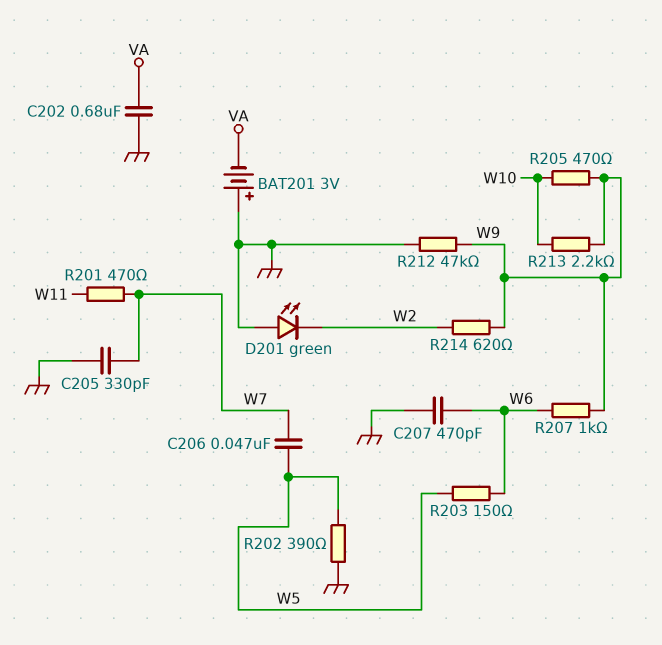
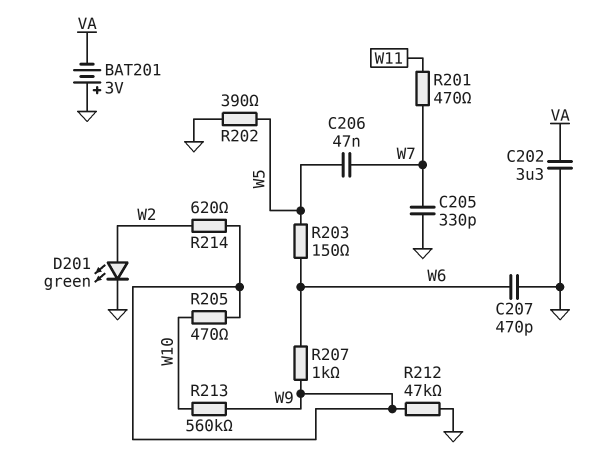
C202: 680nF (GND, VA) -> 3.3uF (GND, VA)
D201: LED green (A GND, K W2) -> LED green (A W2, K GND)
R213: 2.2k (W9, W10) -> 560k (W9, W10)

